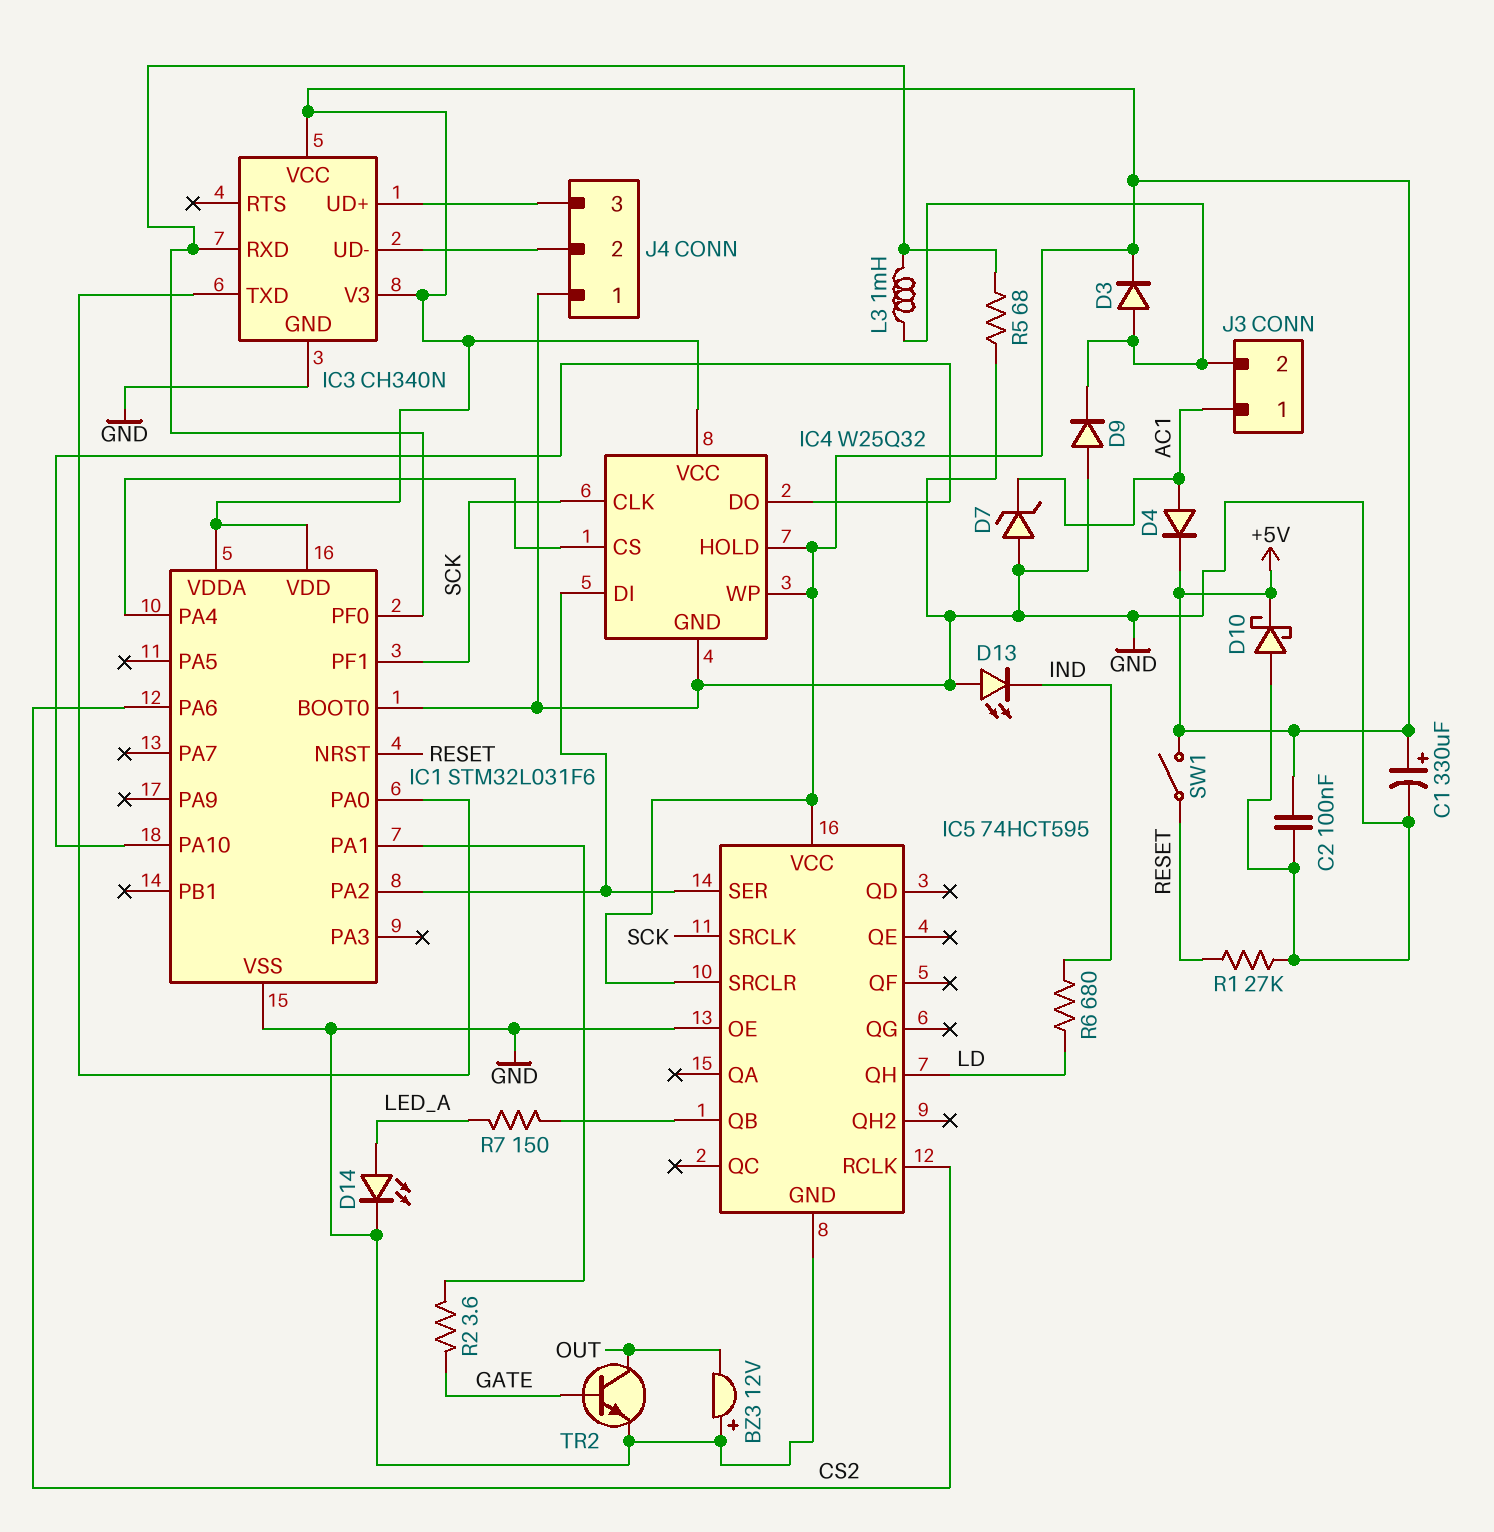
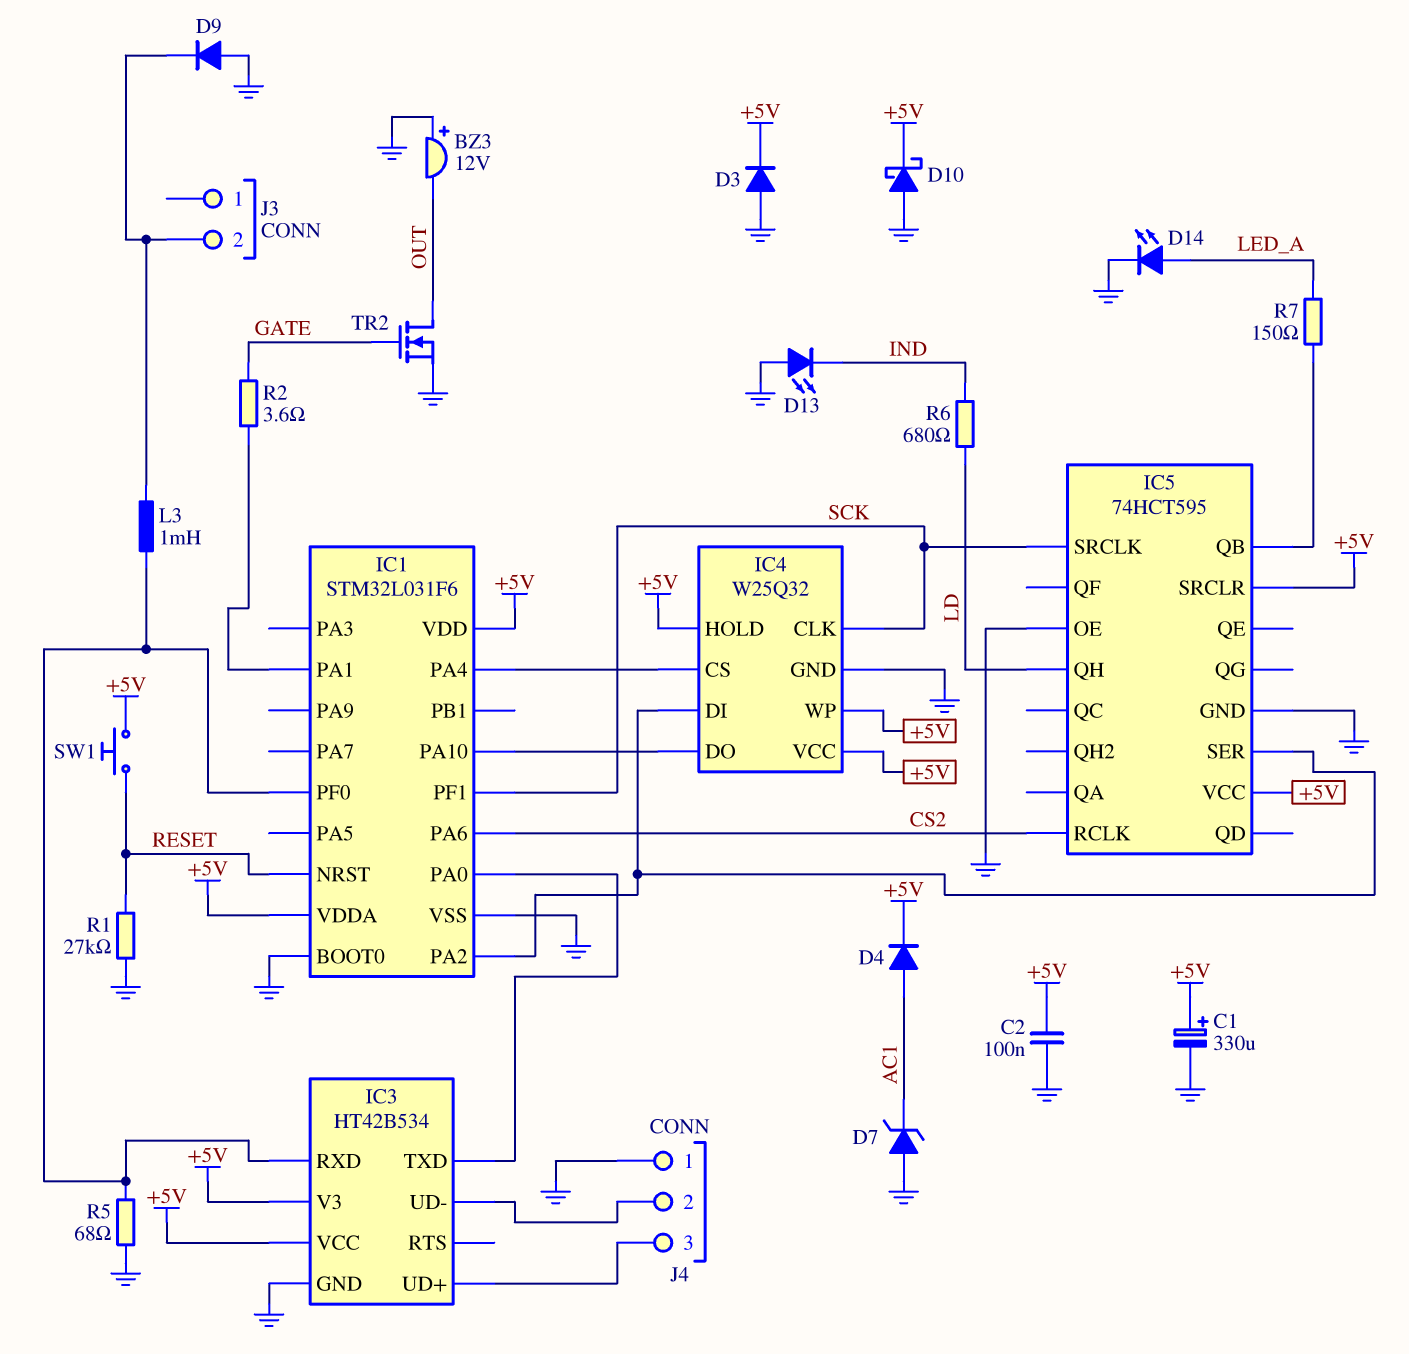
D3: diode (A J3/2, K +5V) -> diode (A GND, K +5V)
IC3: CH340N -> HT42B534
J3 pin 1: AC1 -> none
SW1: switch (+5V, RESET) -> button (+5V, RESET)
TR2: NPN (B GATE, C OUT, E GND) -> NMOS (G GATE, D OUT, S GND)

